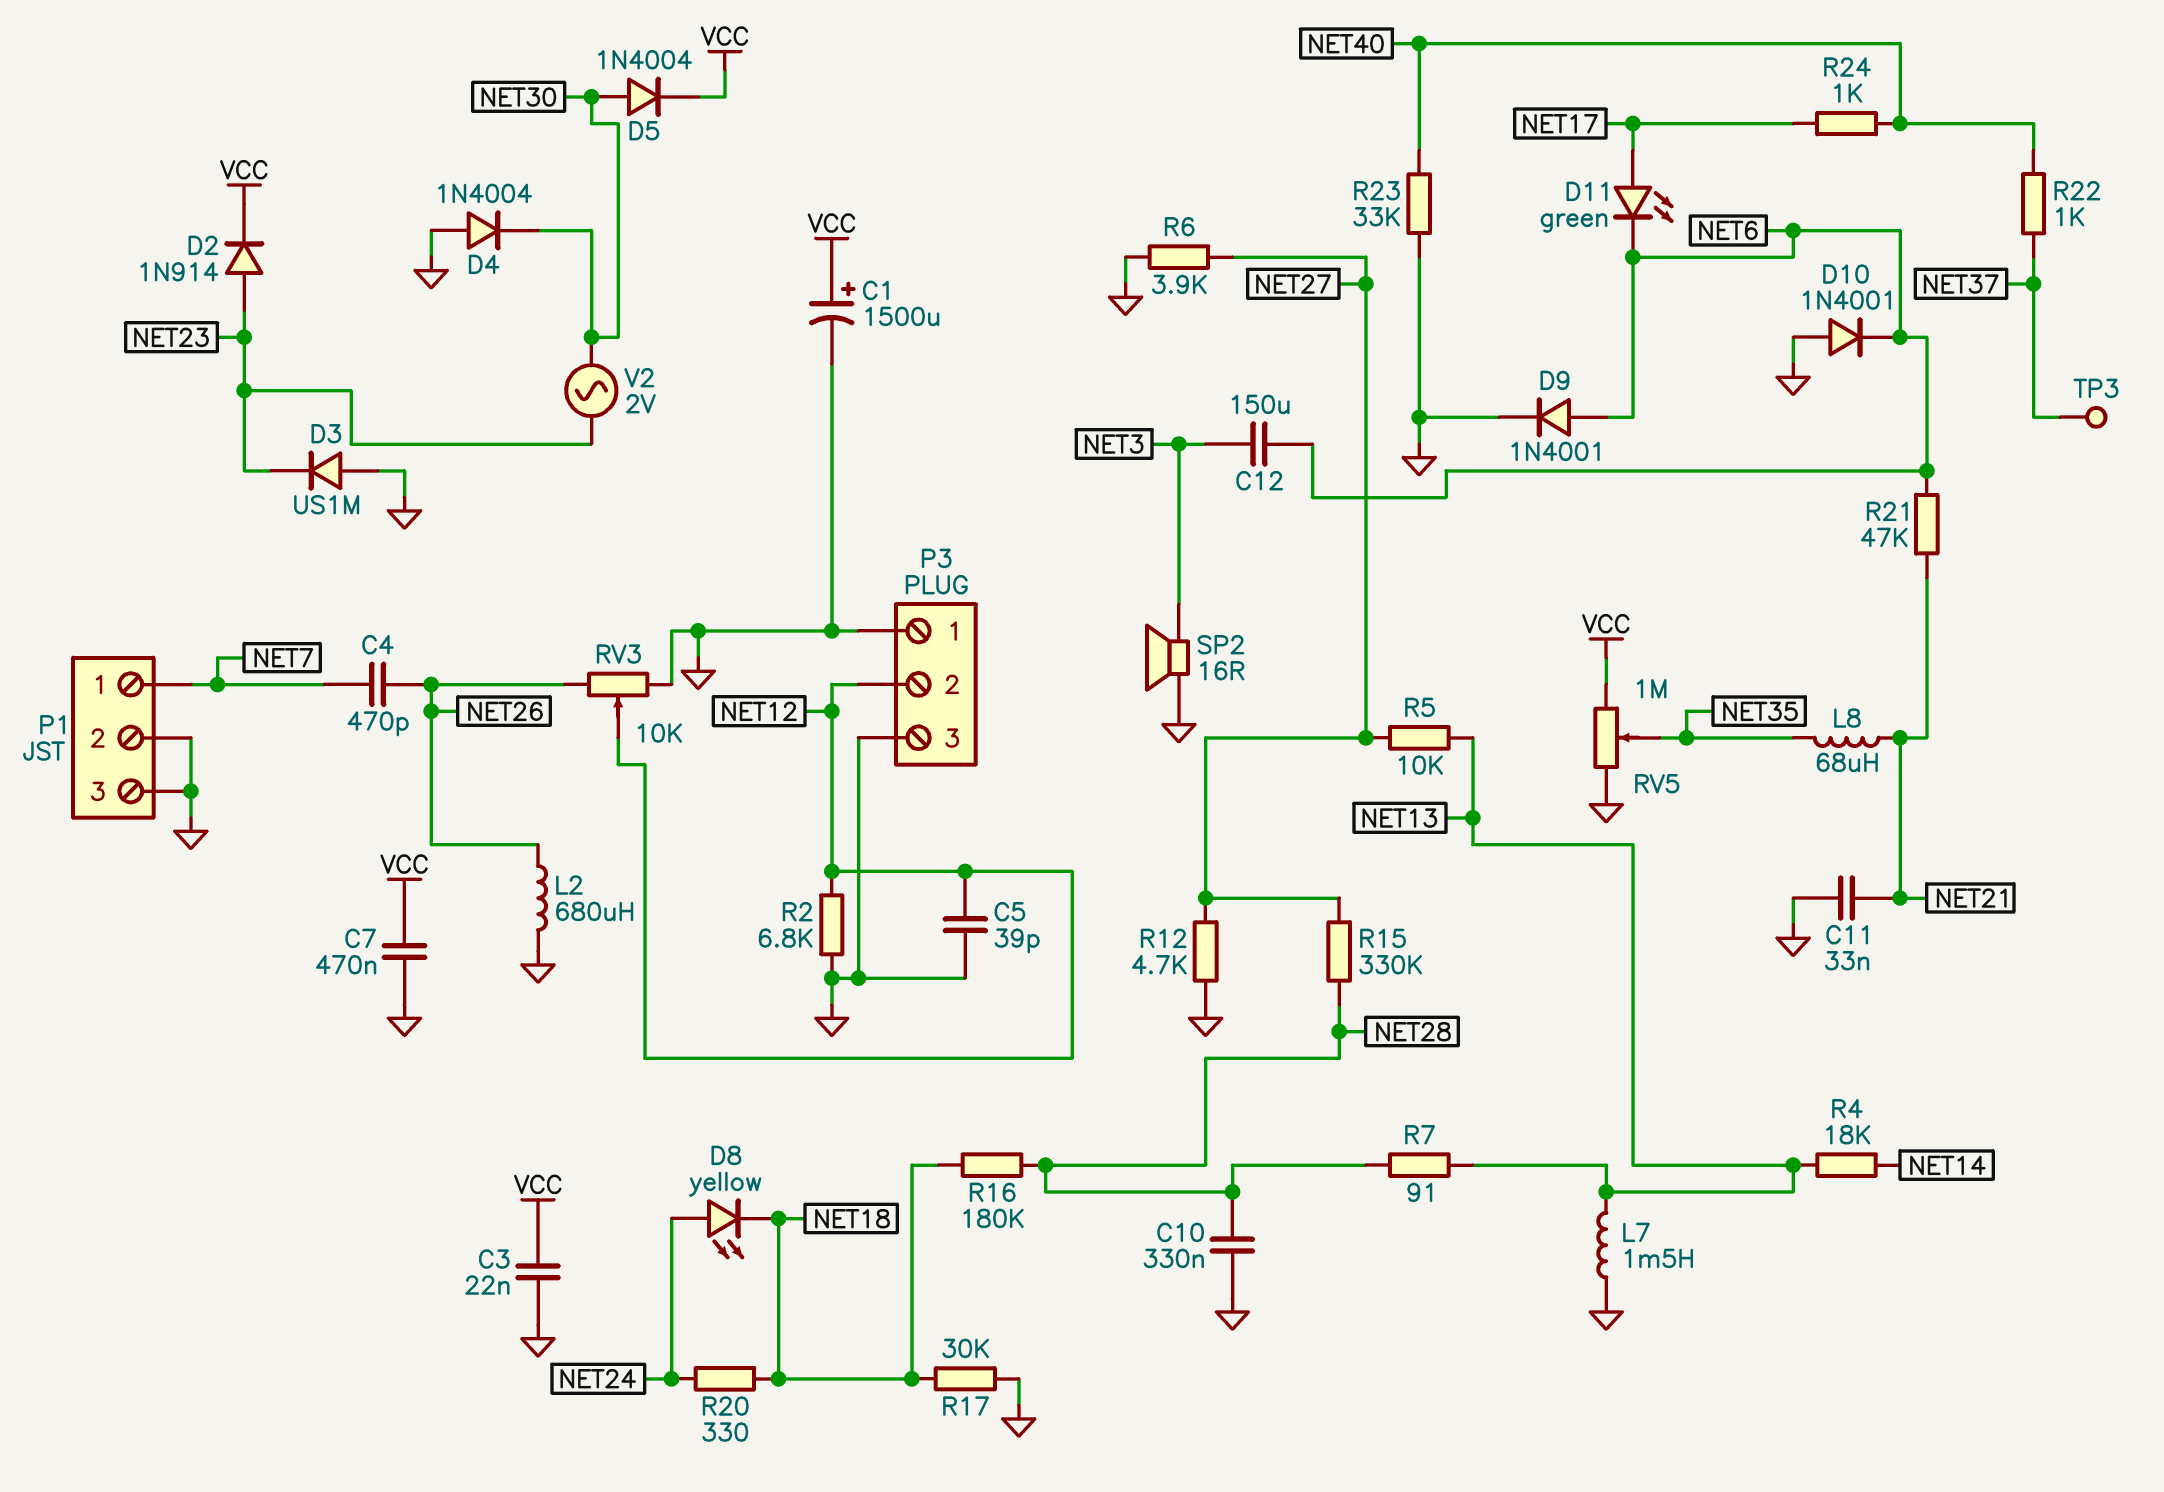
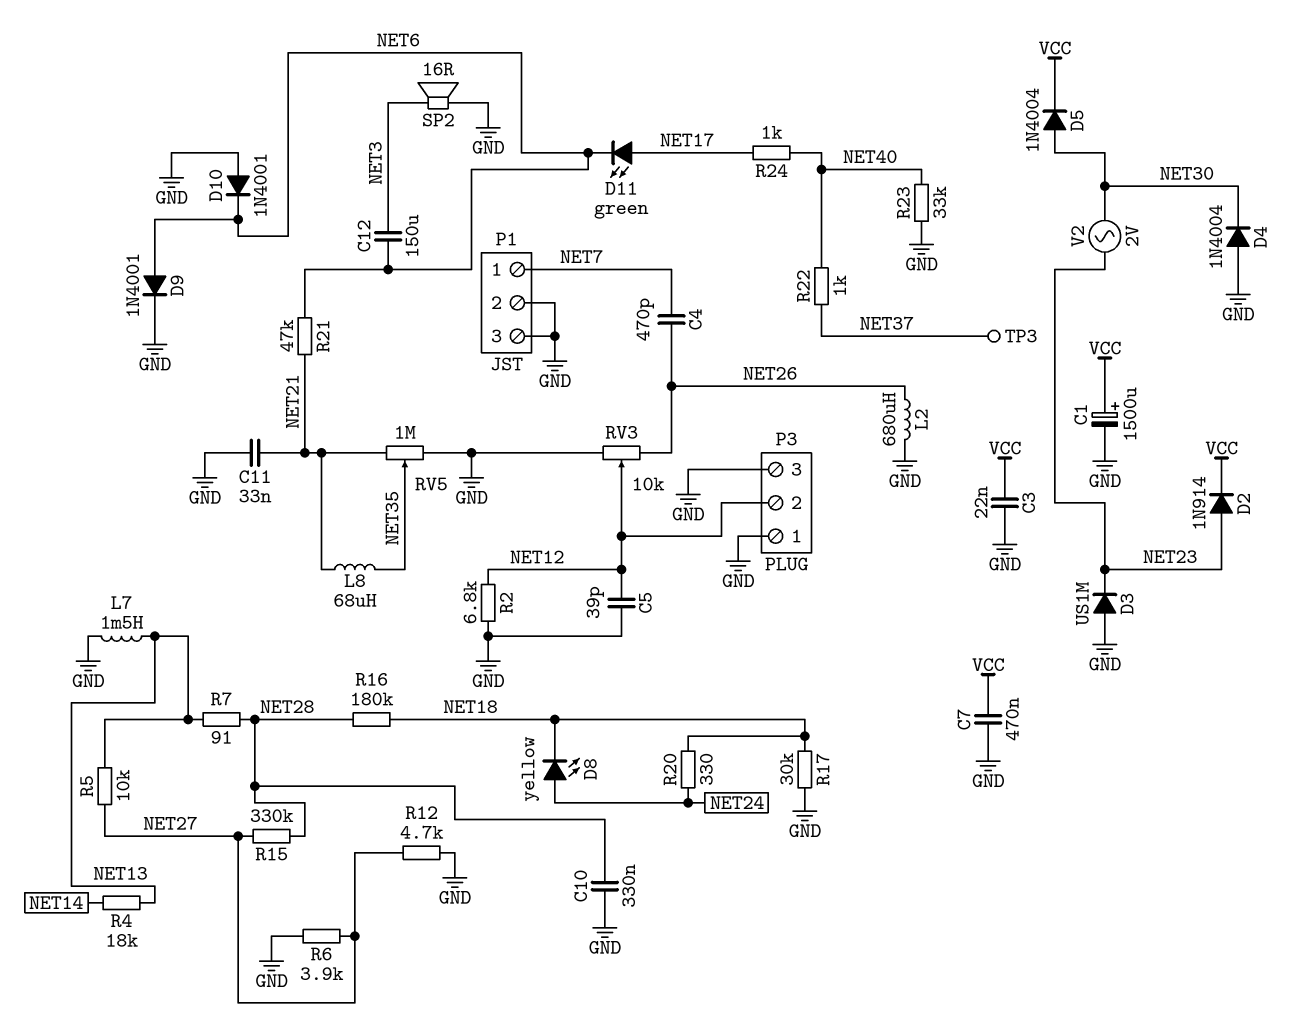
RV5: 1M (GND, VCC, wiper NET35) -> 1M (GND, NET21, wiper NET35)

